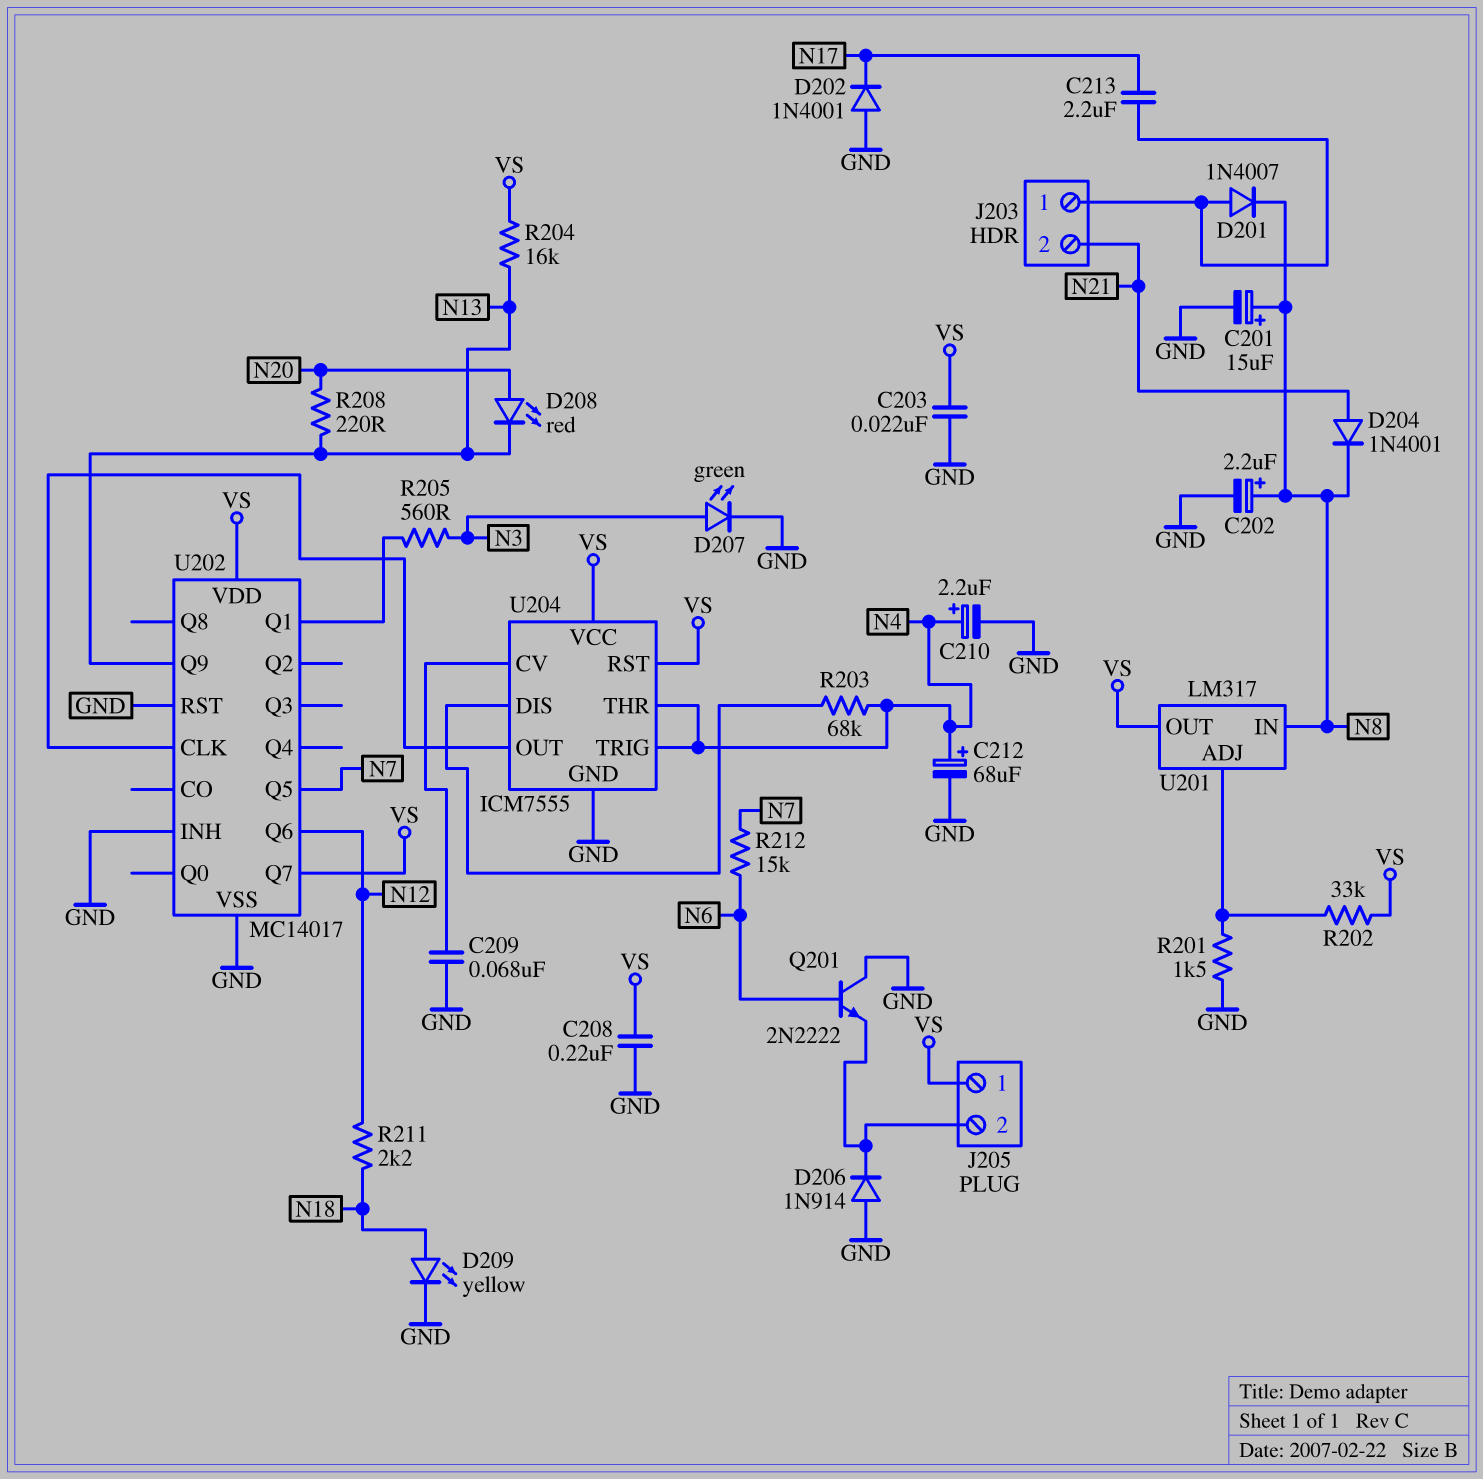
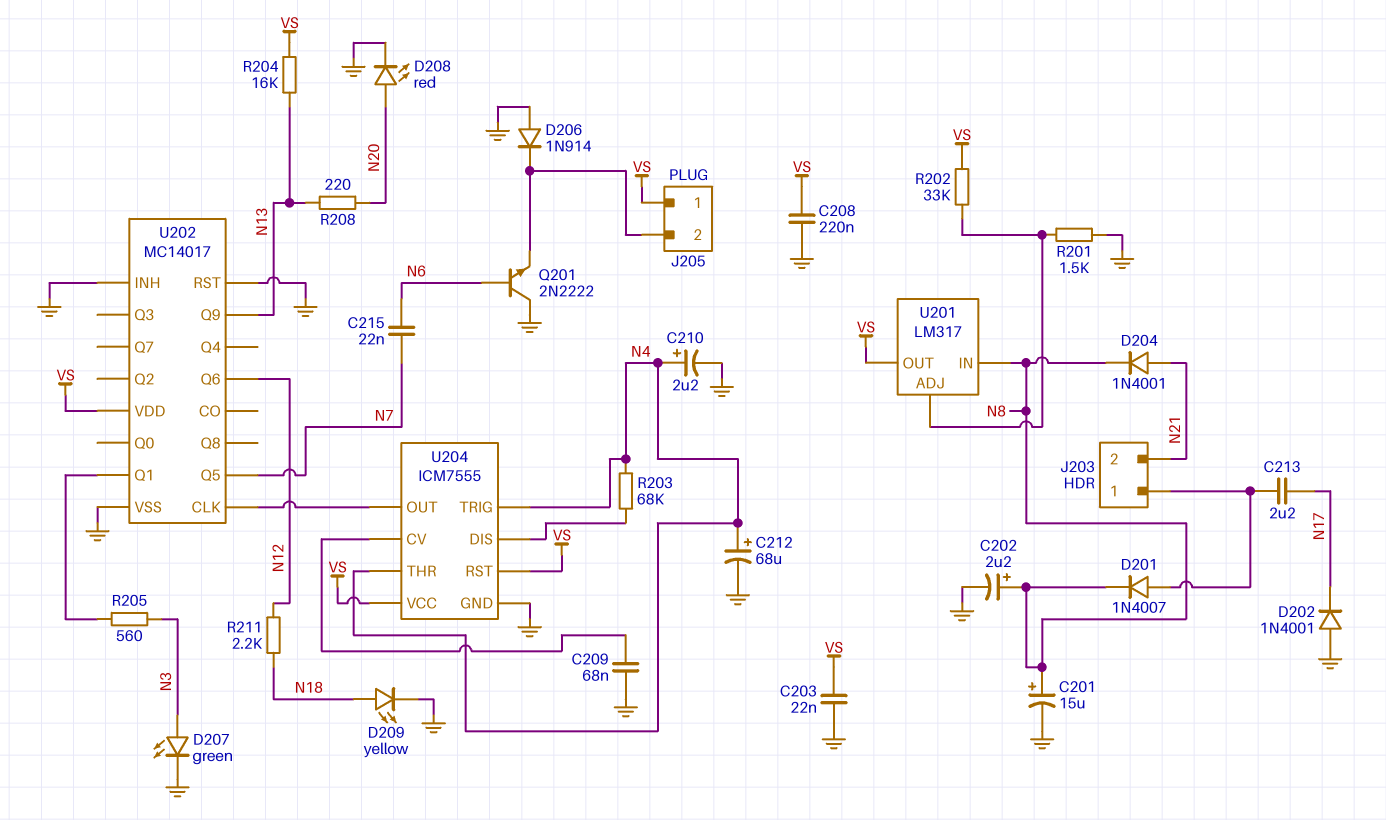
C215: none -> 22nF (N6, N7)
D208: LED red (A N20, K N13) -> LED red (A N20, K GND)
R212: 15k (N6, N7) -> none
U202 pin Q7: VS -> none

